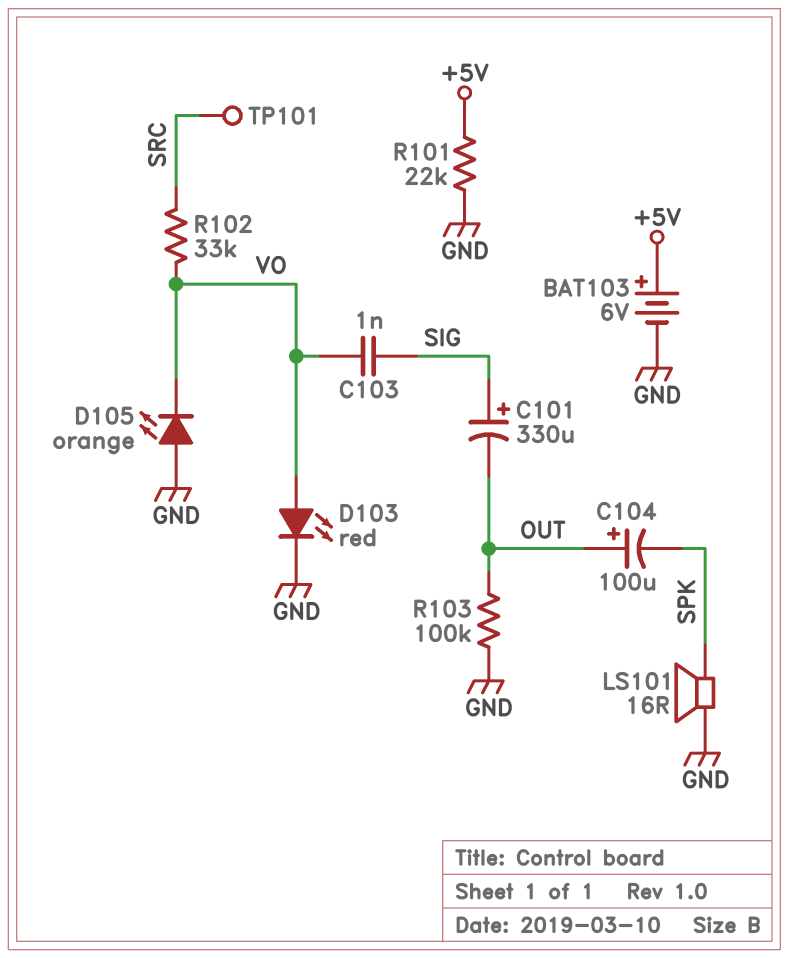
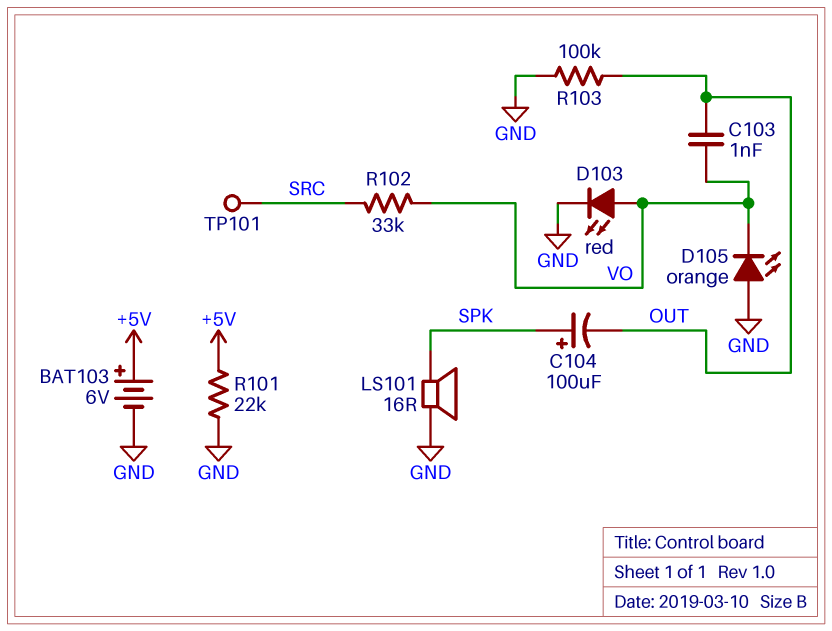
C101: 330uF (plus SIG, minus OUT) -> none
C103: 1nF (SIG, VO) -> 1nF (OUT, VO)
C104: 100uF (plus OUT, minus SPK) -> 100uF (plus SPK, minus OUT)

